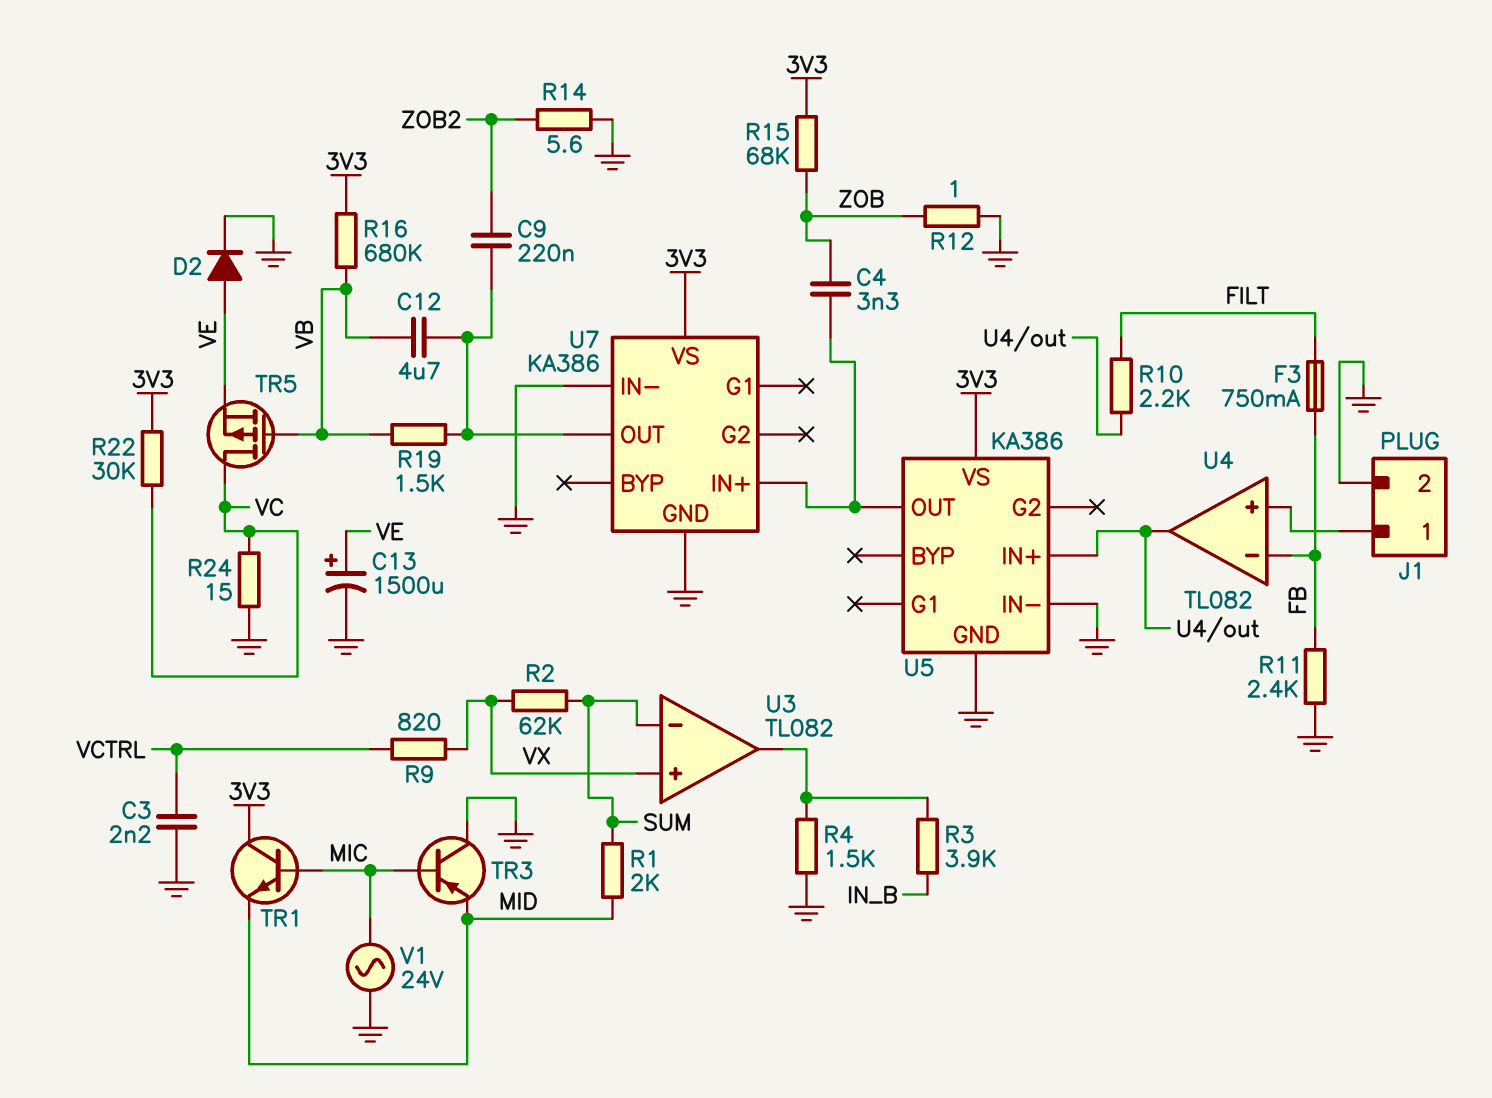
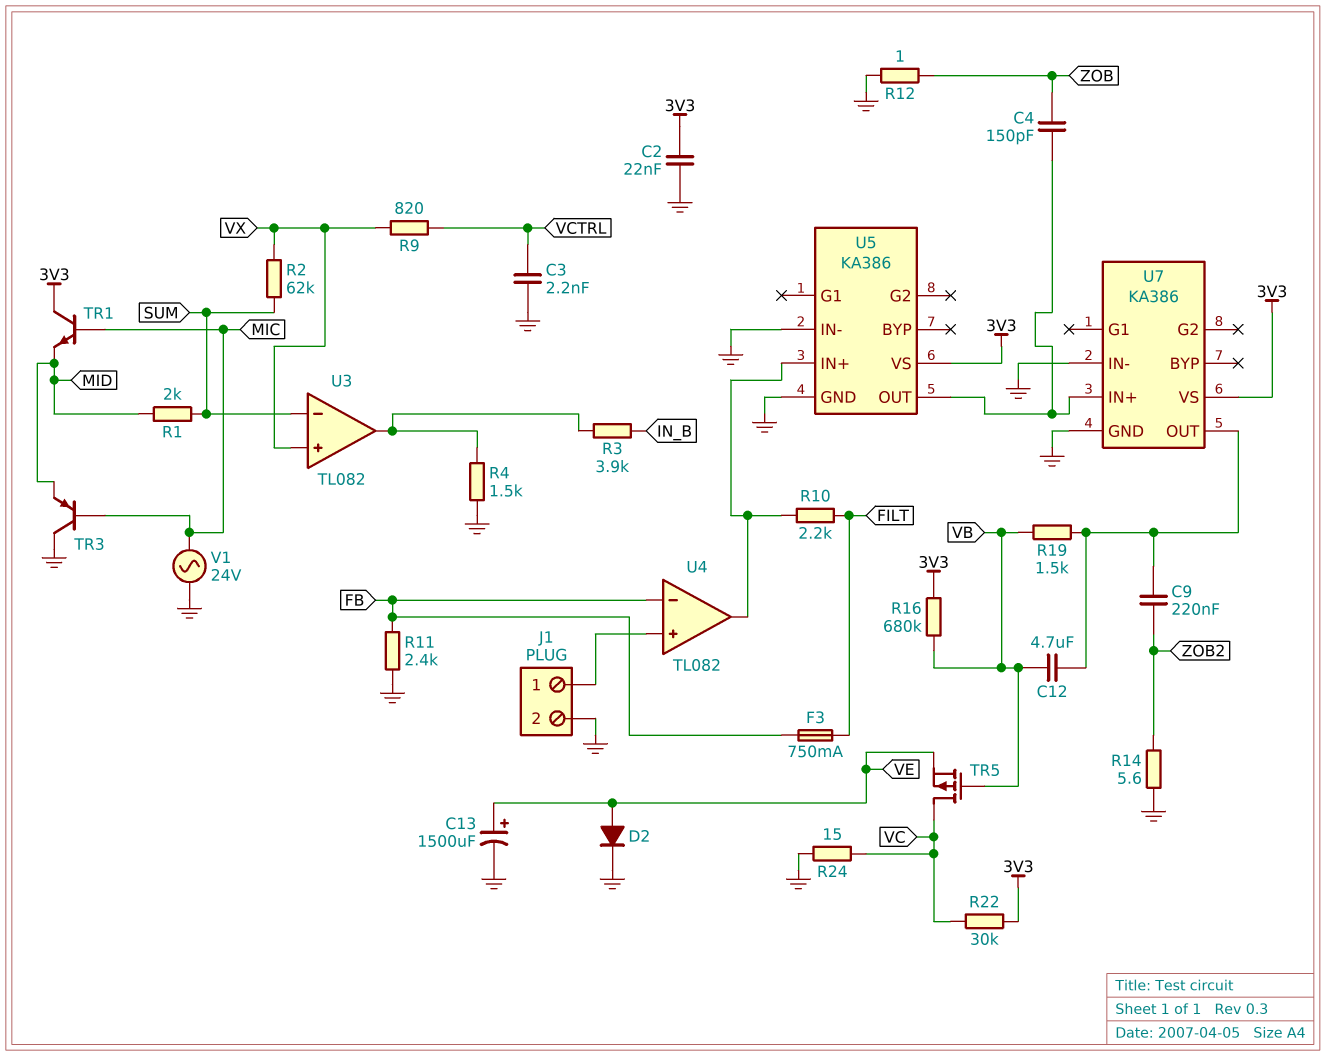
C2: none -> 22nF (3V3, GND)
C4: 3.3nF (U5/OUT, ZOB) -> 150pF (U5/OUT, ZOB)
R15: 68k (3V3, ZOB) -> none

